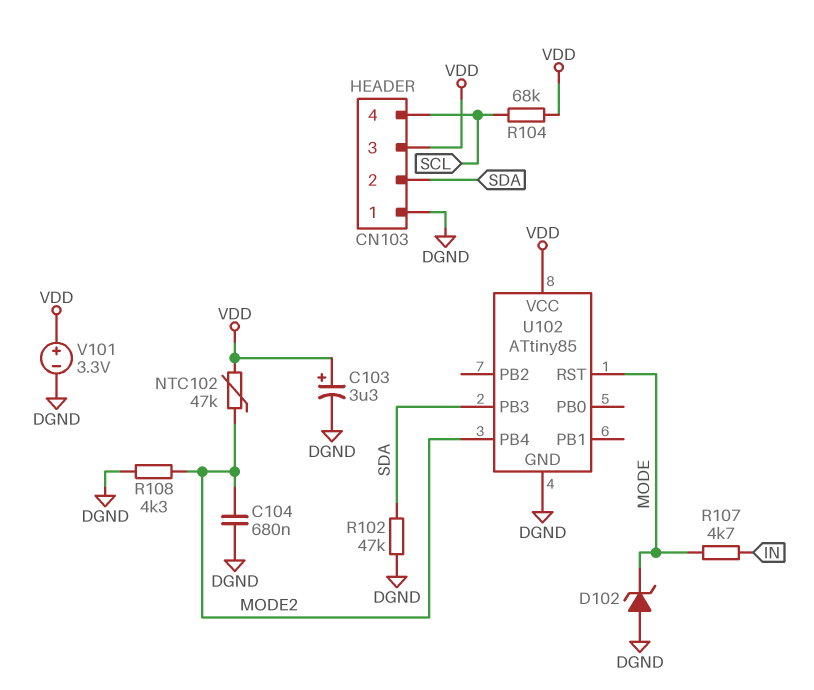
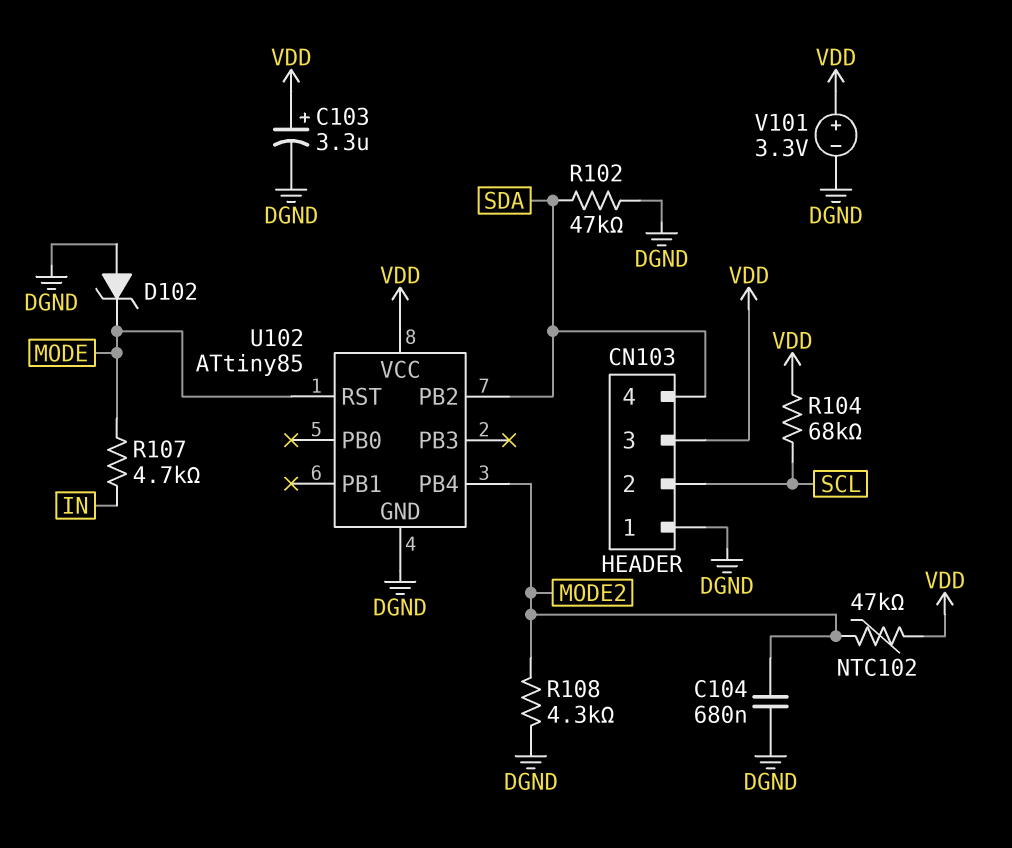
CN103 pin 2: SDA -> SCL
CN103 pin 4: SCL -> SDA
U102 pin PB2: none -> SDA
U102 pin PB3: SDA -> none

